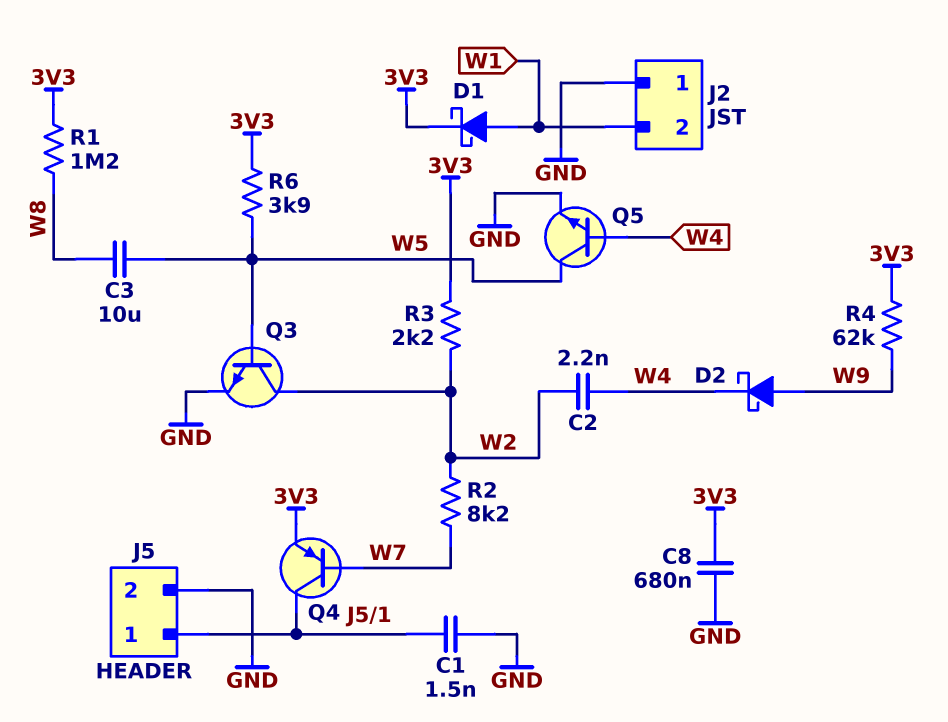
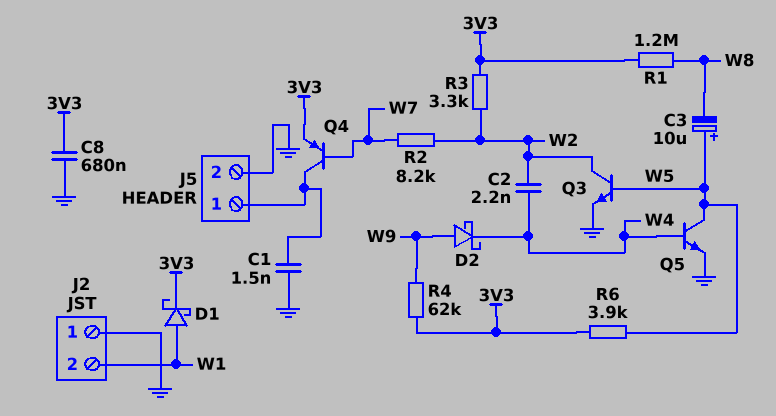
C3: 10uF (W5, W8) -> 10uF (plus W5, minus W8)
R3: 2.2k (3V3, W2) -> 3.3k (3V3, W2)

